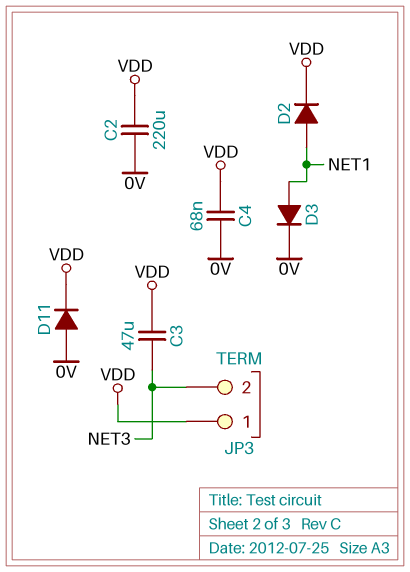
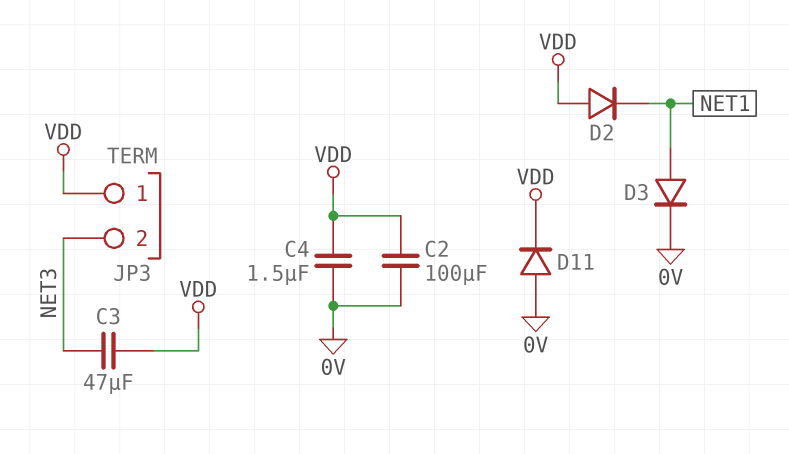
C2: 220uF (0V, VDD) -> 100uF (0V, VDD)
C4: 68nF (0V, VDD) -> 1.5uF (0V, VDD)
D2: diode (A NET1, K VDD) -> diode (A VDD, K NET1)

